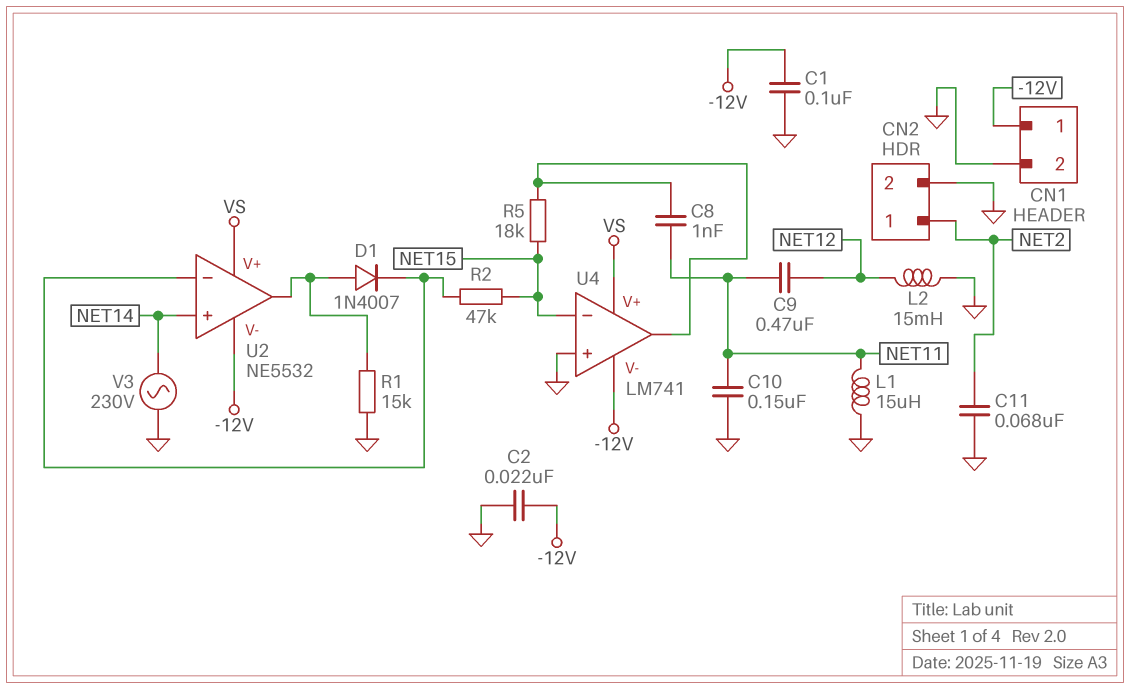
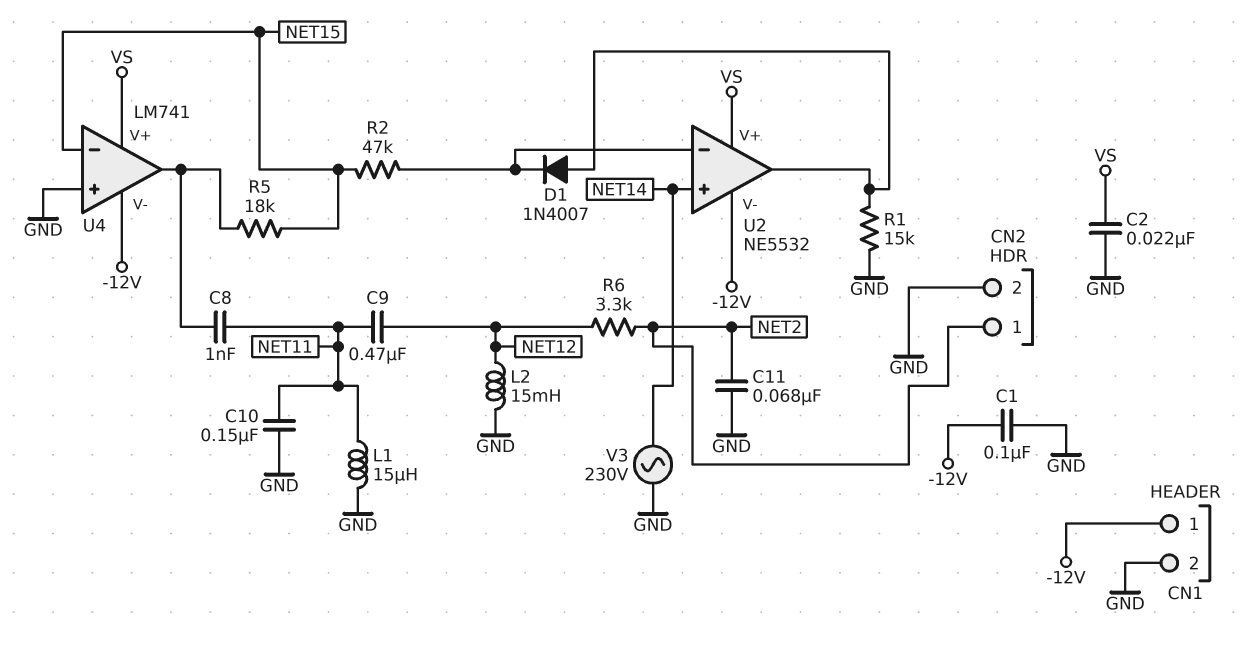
C2: 22nF (-12V, GND) -> 22nF (GND, VS)
R6: none -> 3.3k (NET2, NET12)

